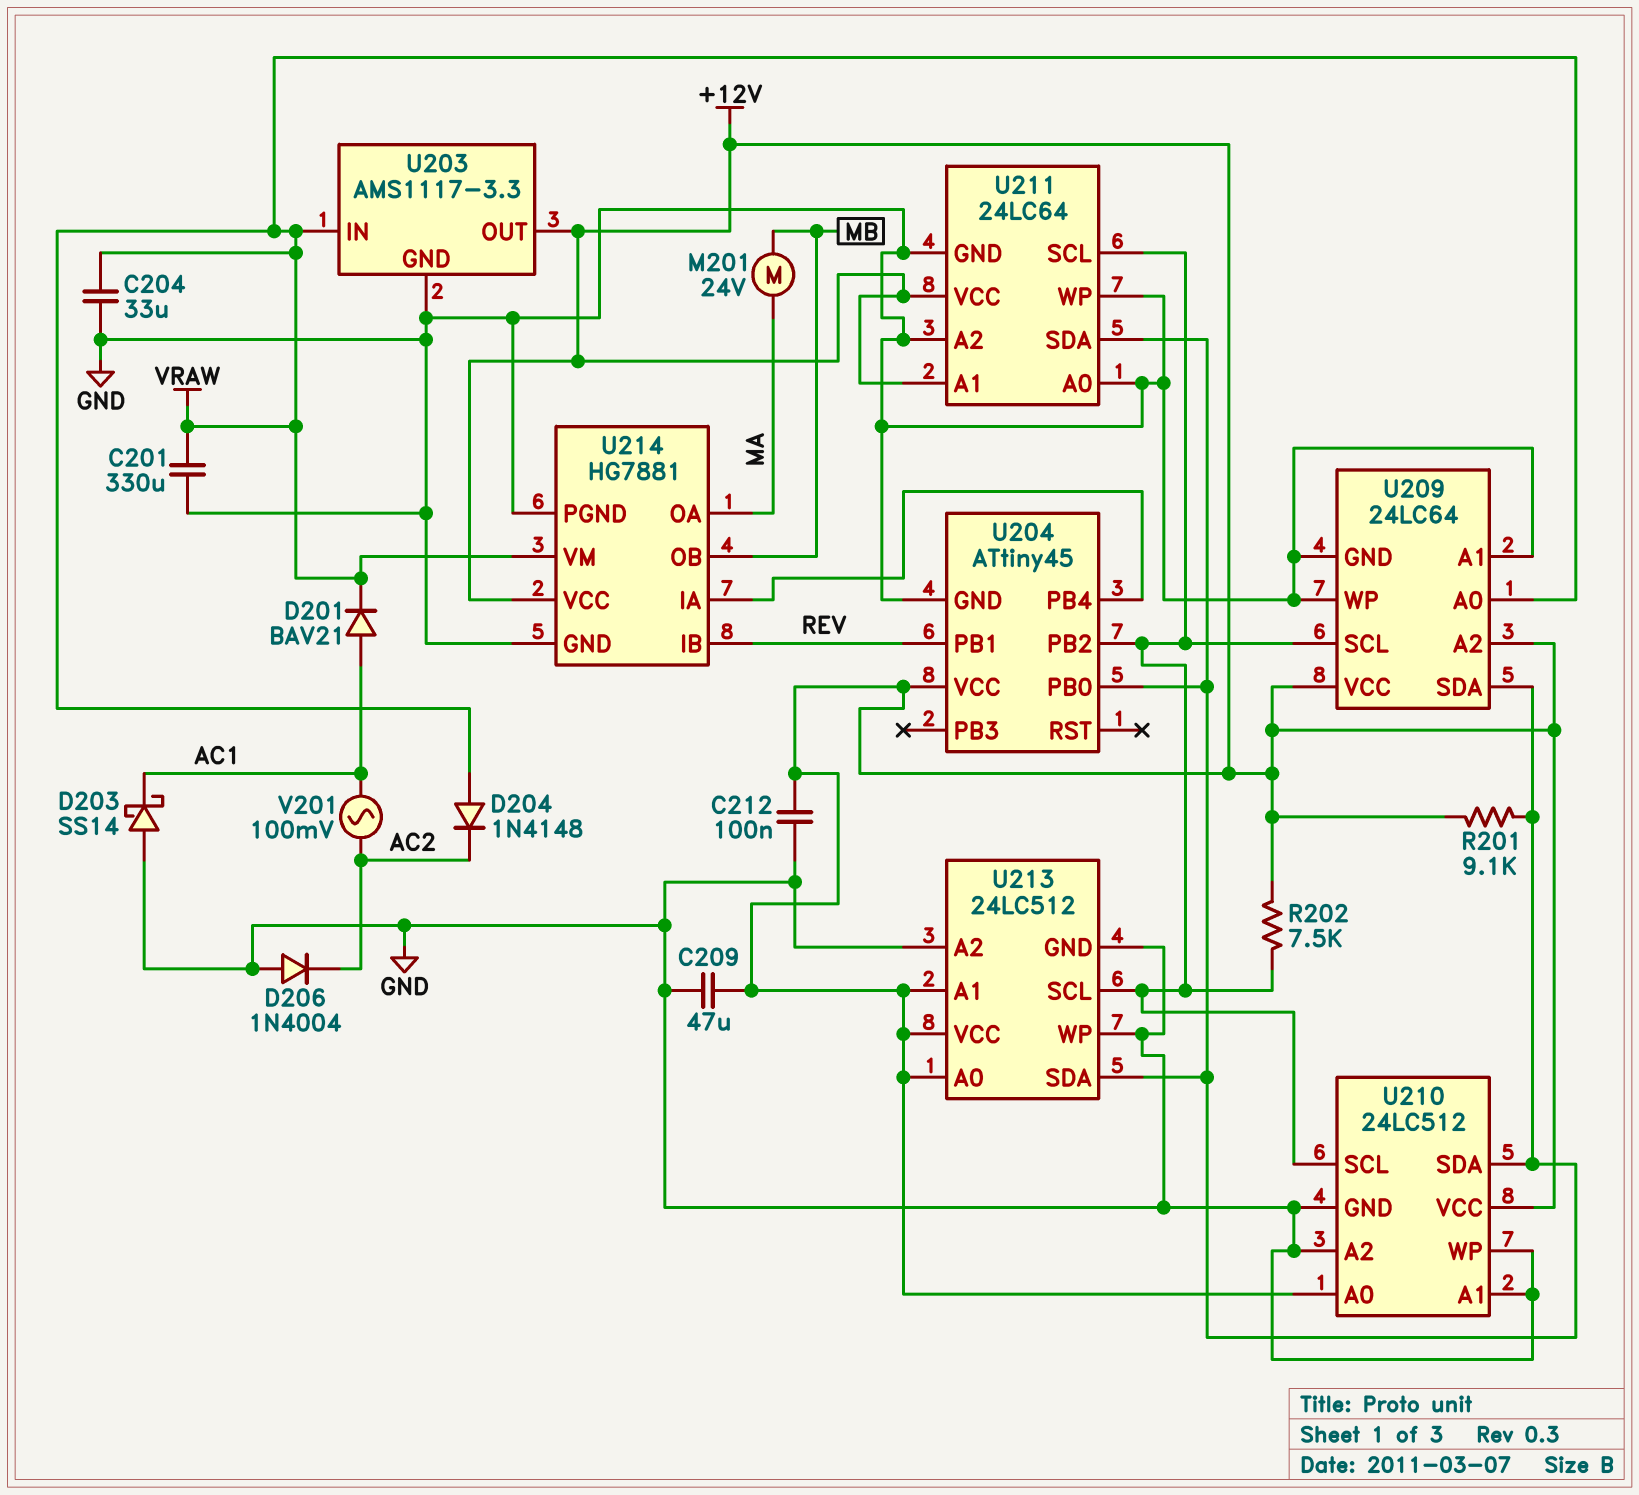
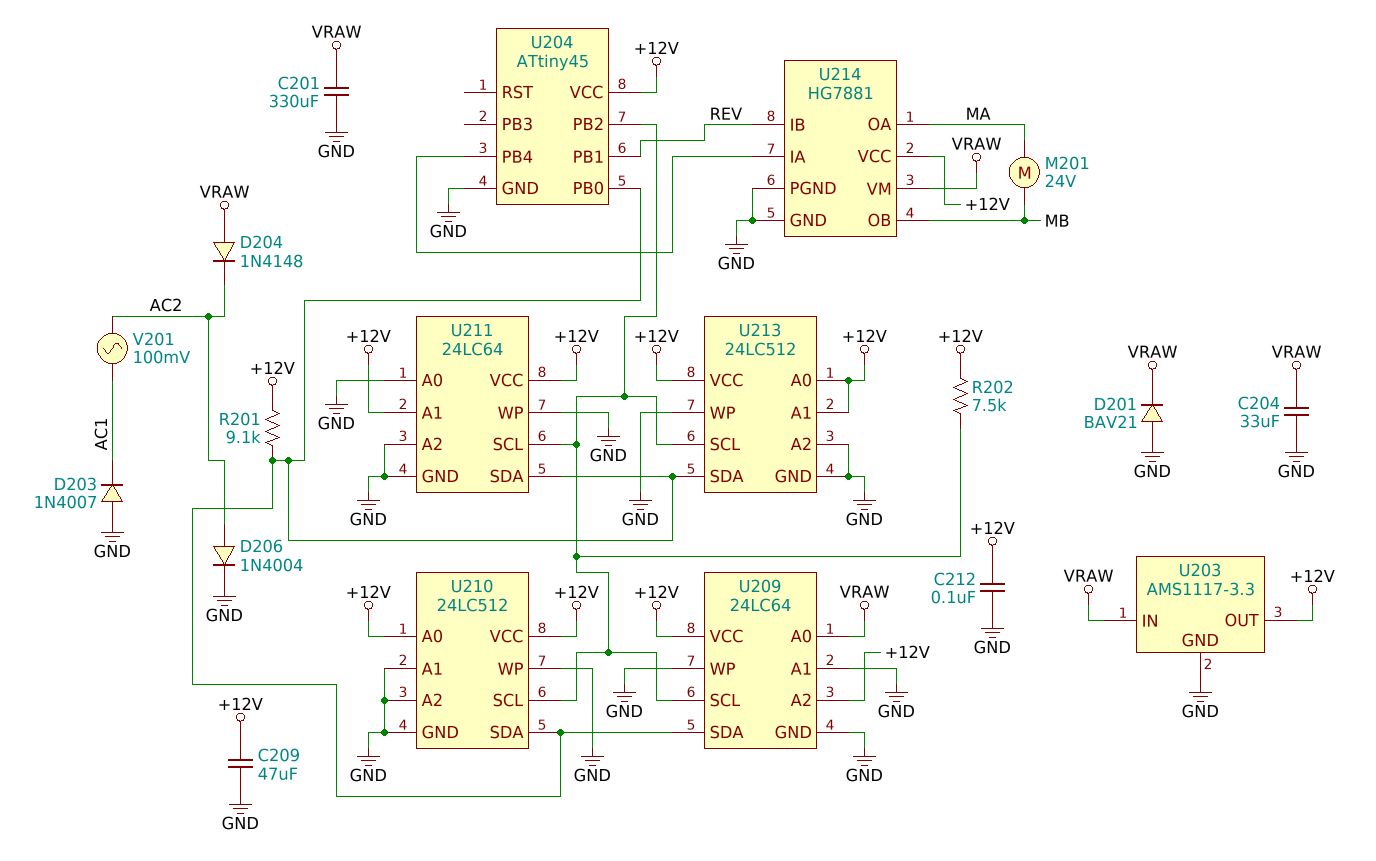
D201: diode BAV21 (A AC1, K VRAW) -> diode BAV21 (A GND, K VRAW)
D203: schottky SS14 (A GND, K AC1) -> diode 1N4007 (A GND, K AC1)
D206: diode 1N4004 (A GND, K AC2) -> diode 1N4004 (A AC2, K GND)

